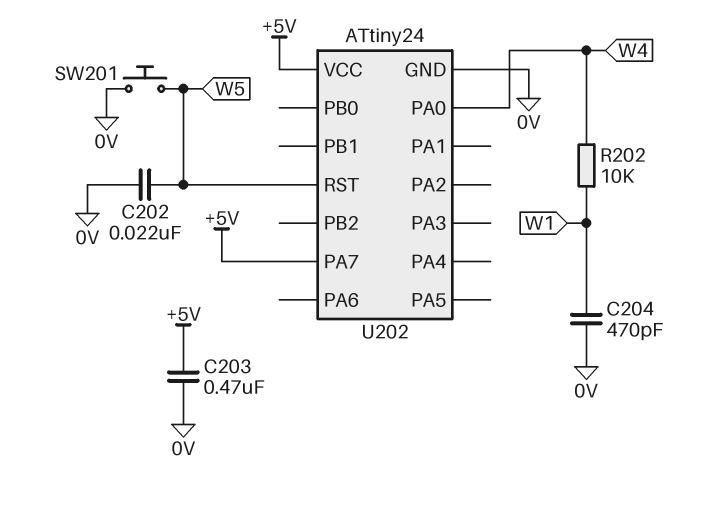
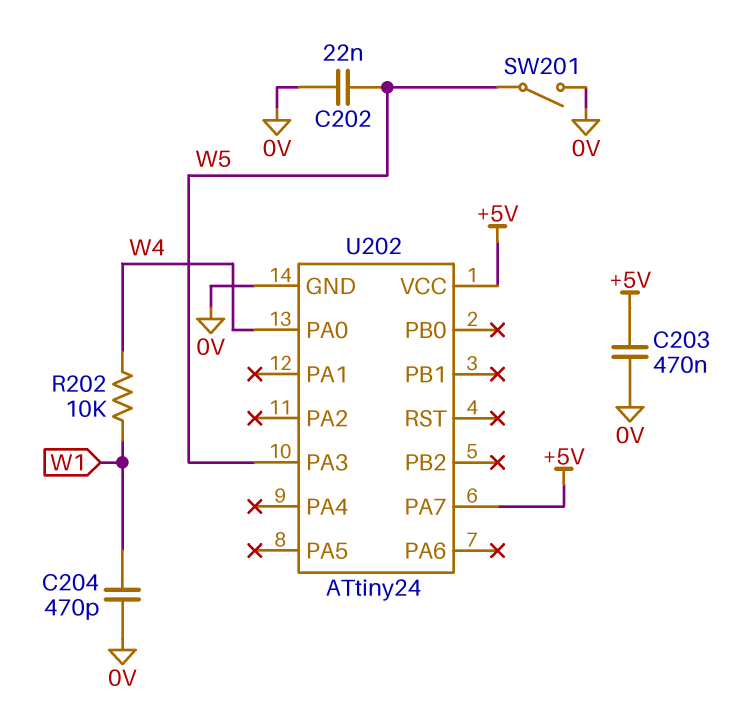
SW201: button (0V, W5) -> switch (0V, W5)
U202 pin PA3: none -> W5
U202 pin RST: W5 -> none

